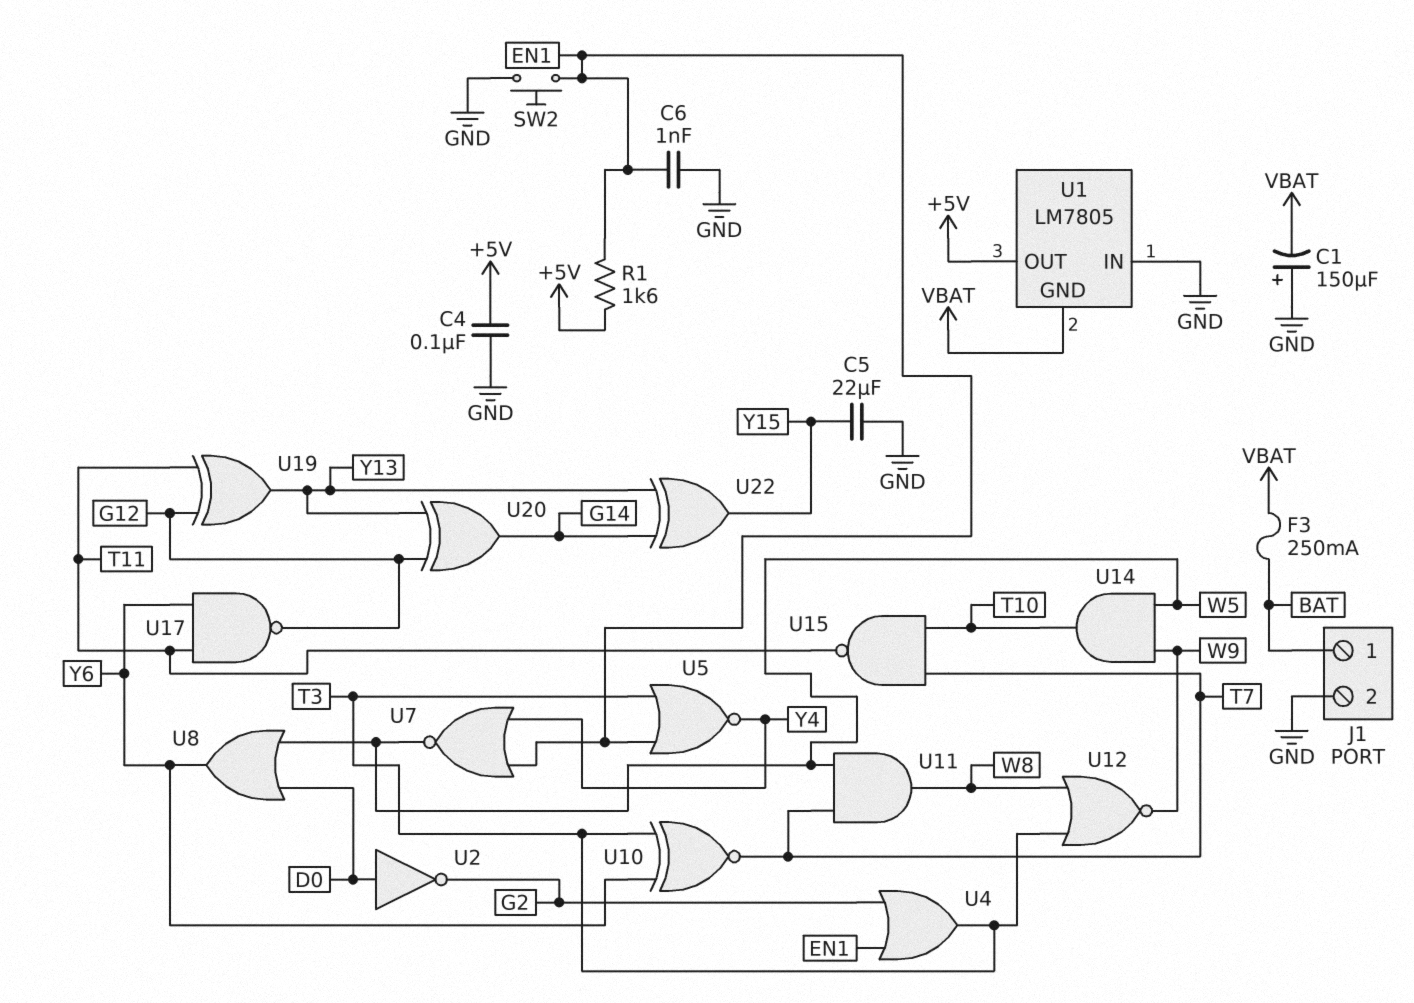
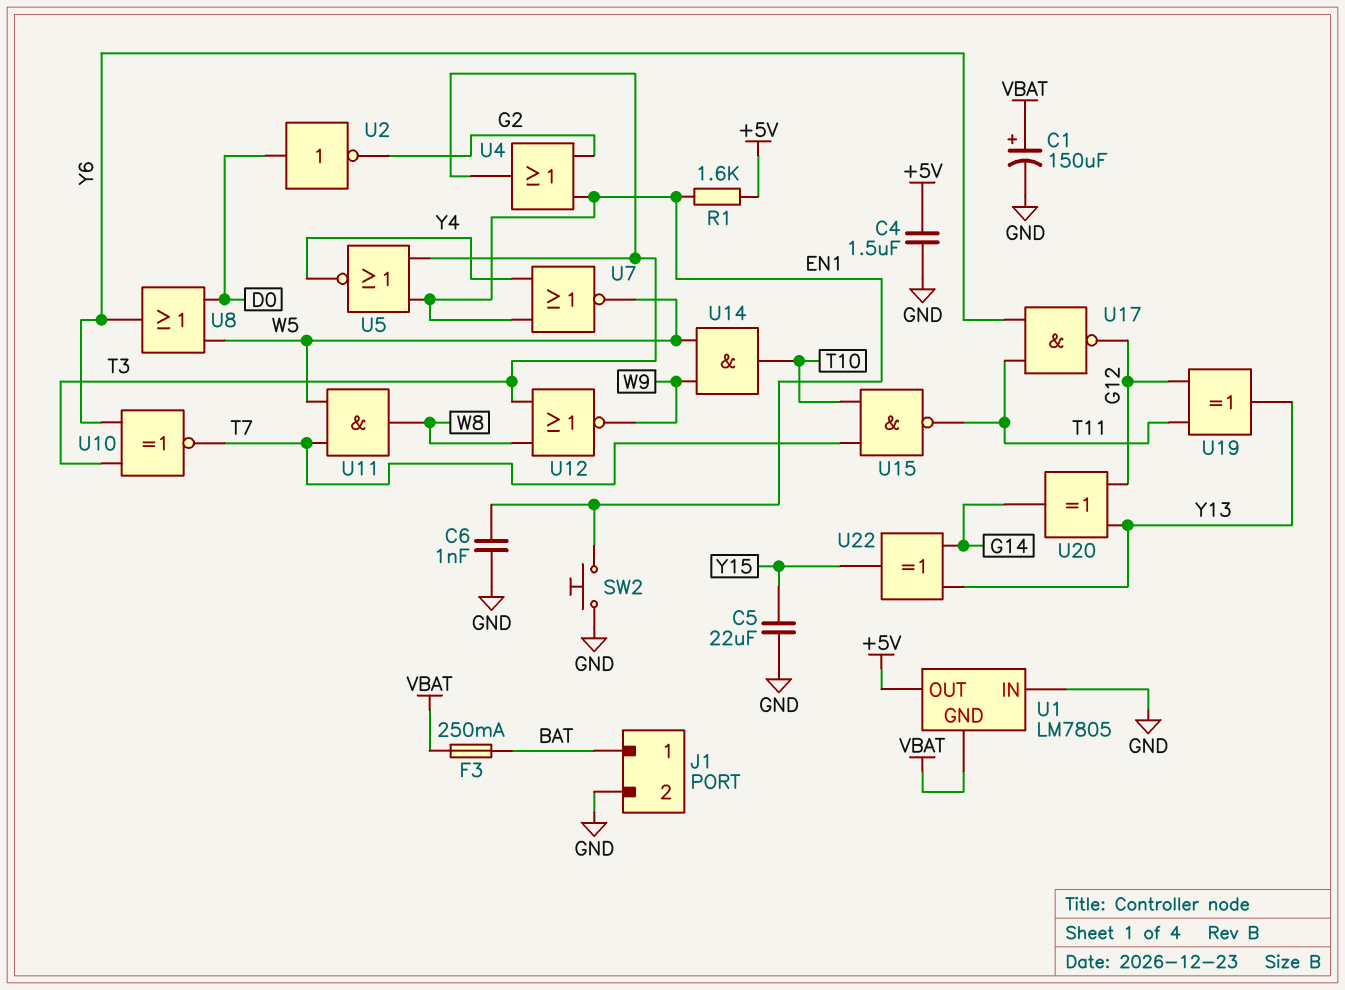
C1: 150uF (plus GND, minus VBAT) -> 150uF (plus VBAT, minus GND)
C4: 100nF (+5V, GND) -> 1.5uF (+5V, GND)

